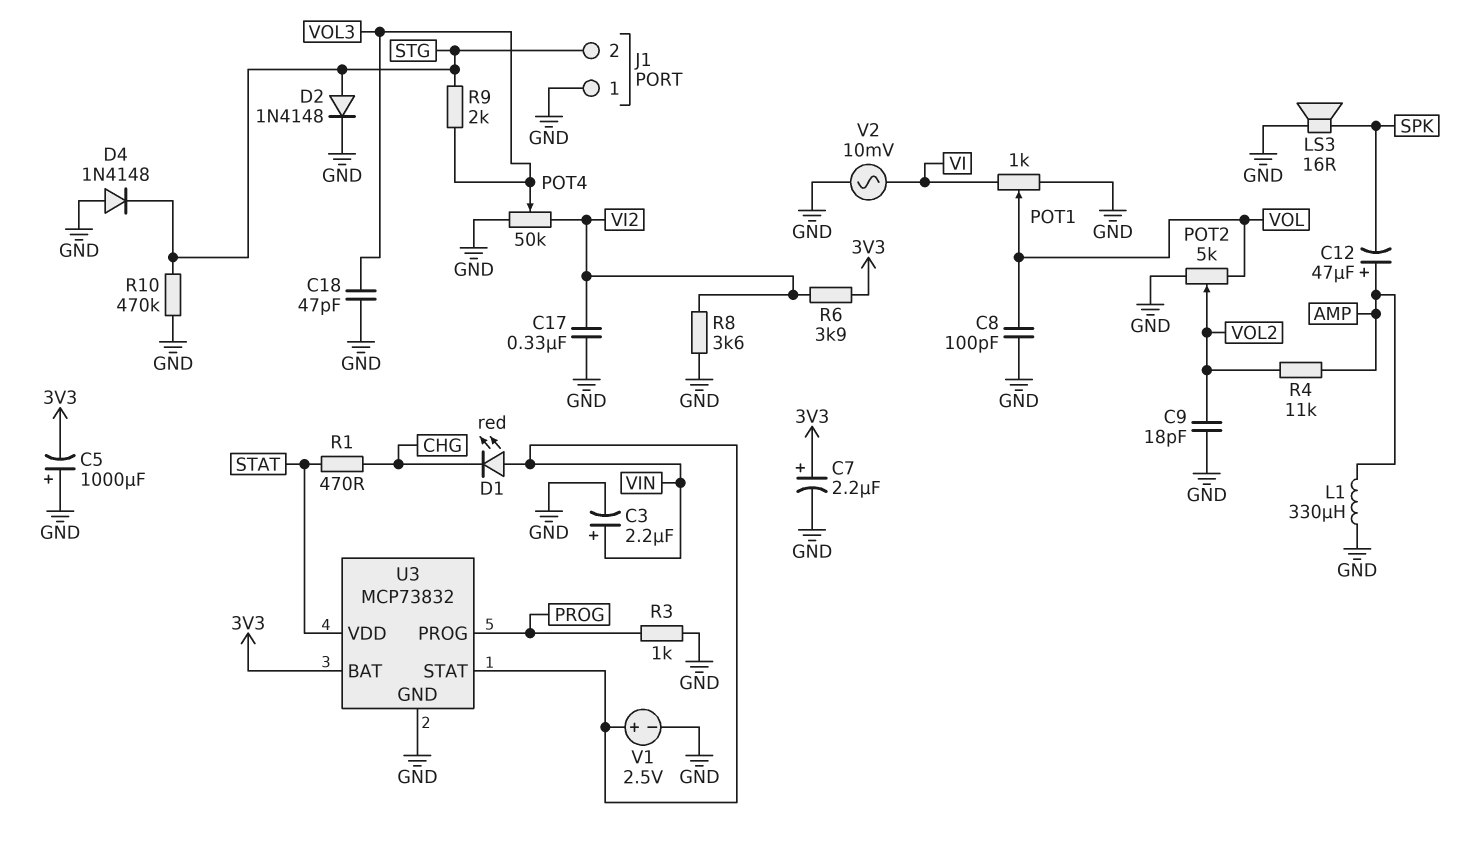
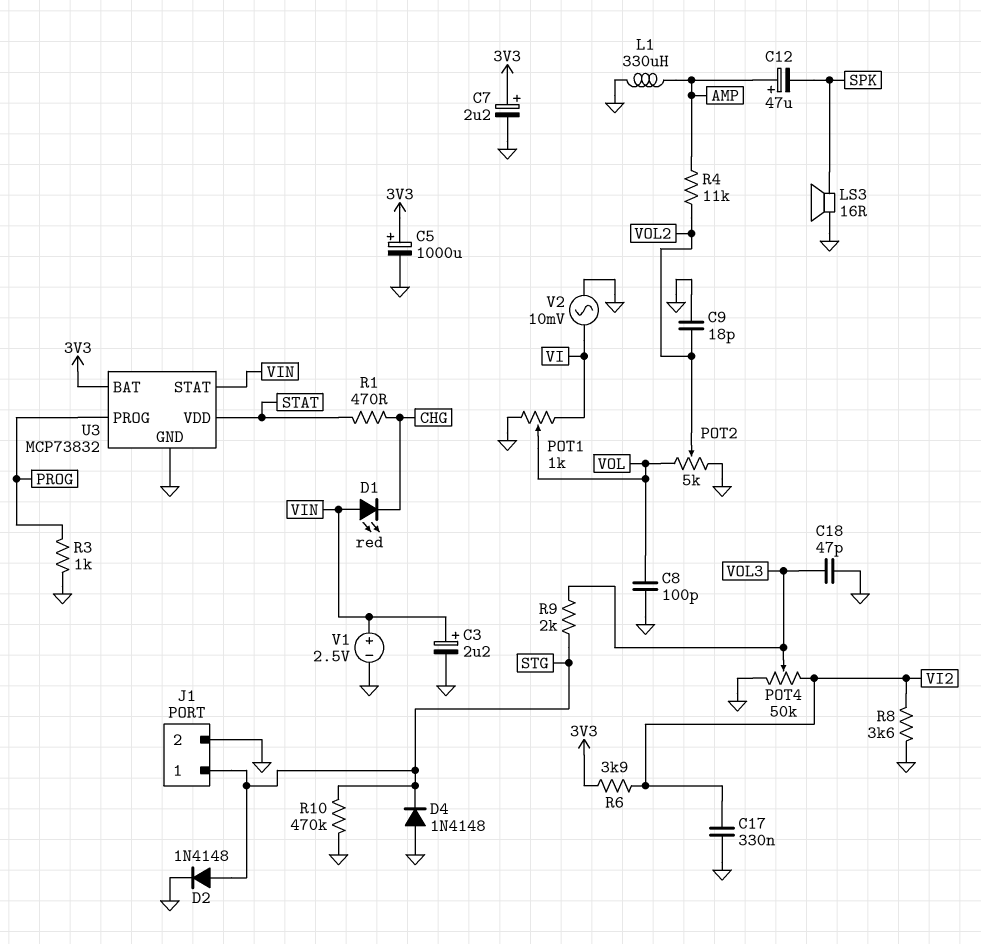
C5: 1000uF (plus GND, minus 3V3) -> 1000uF (plus 3V3, minus GND)
J1 pin 1: GND -> STG
J1 pin 2: STG -> GND

